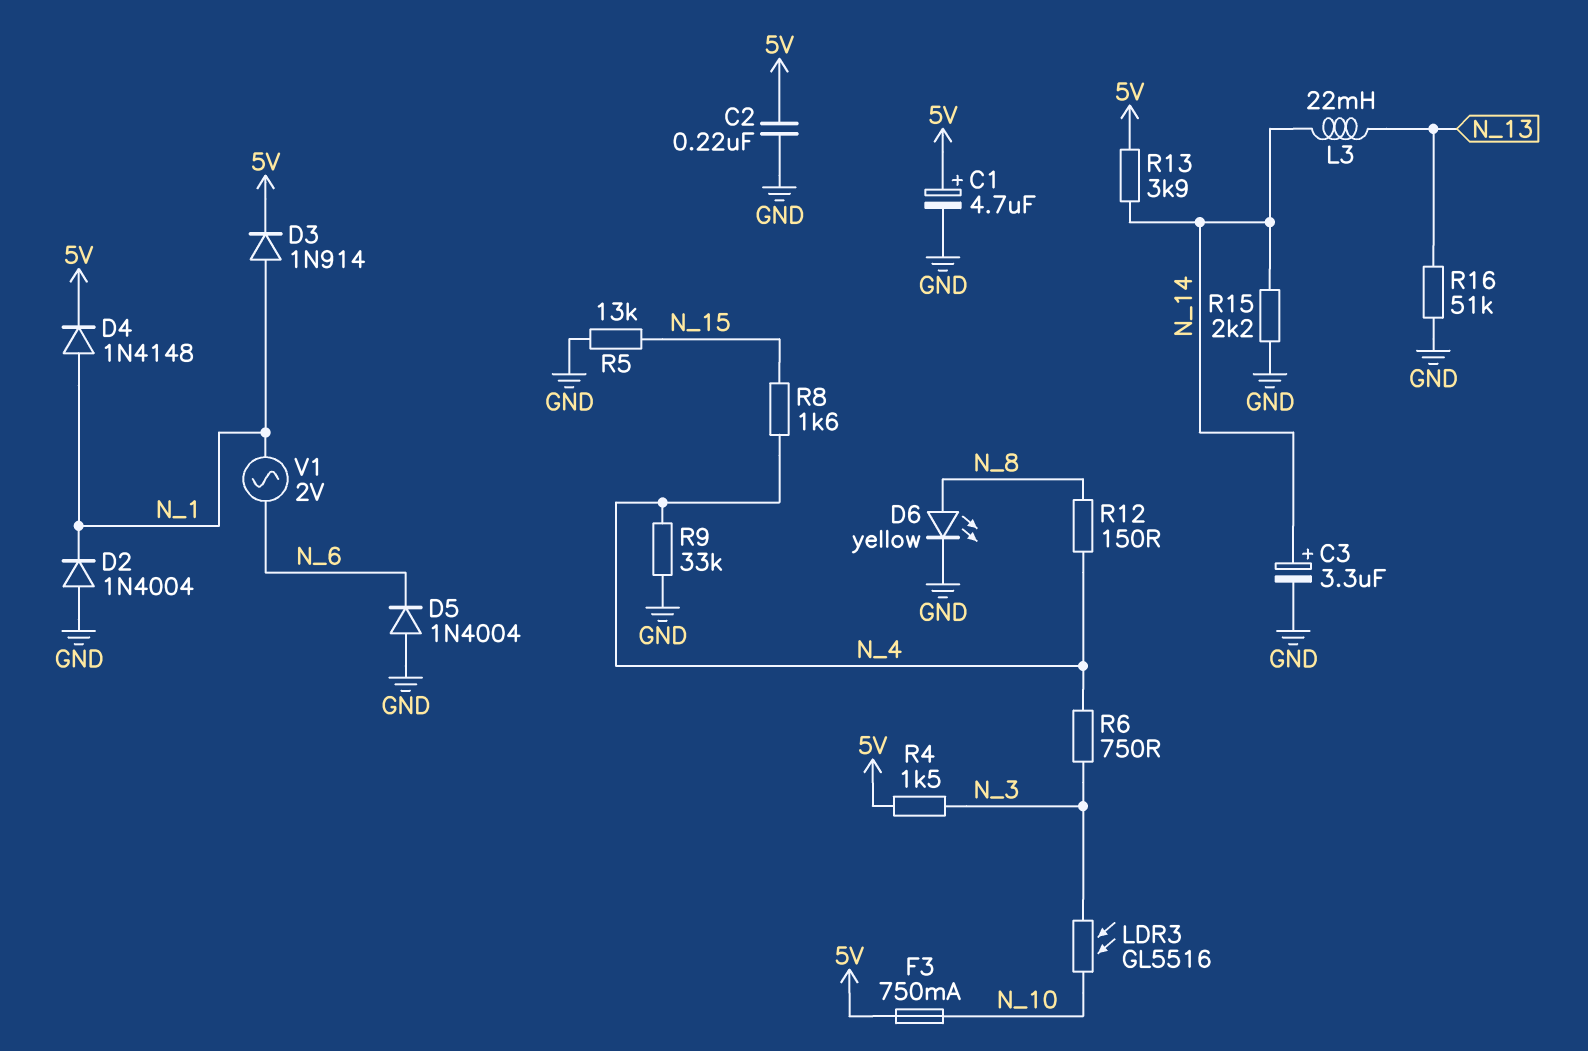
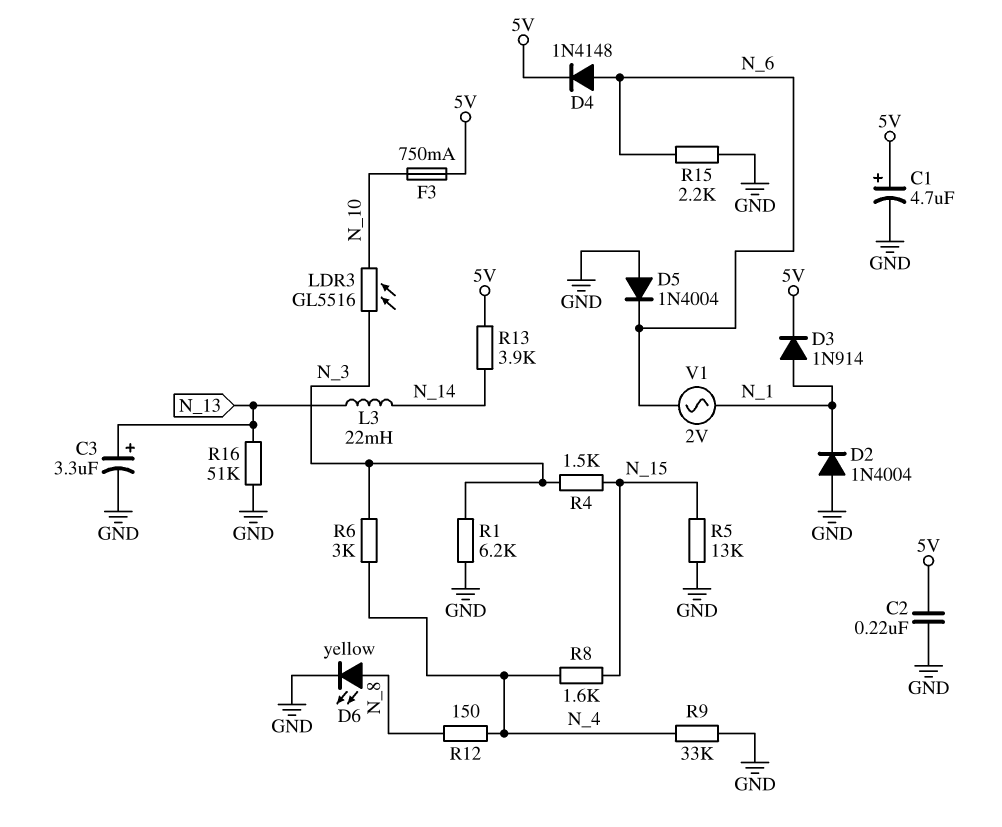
C3: 3.3uF (plus N_14, minus GND) -> 3.3uF (plus N_13, minus GND)
D4: diode 1N4148 (A N_1, K 5V) -> diode 1N4148 (A N_6, K 5V)
R1: none -> 6.2k (GND, N_3)
R4: 1.5k (5V, N_3) -> 1.5k (N_3, N_15)
R6: 750 (N_3, N_4) -> 3k (N_3, N_4)
R15: 2.2k (GND, N_14) -> 2.2k (GND, N_6)

